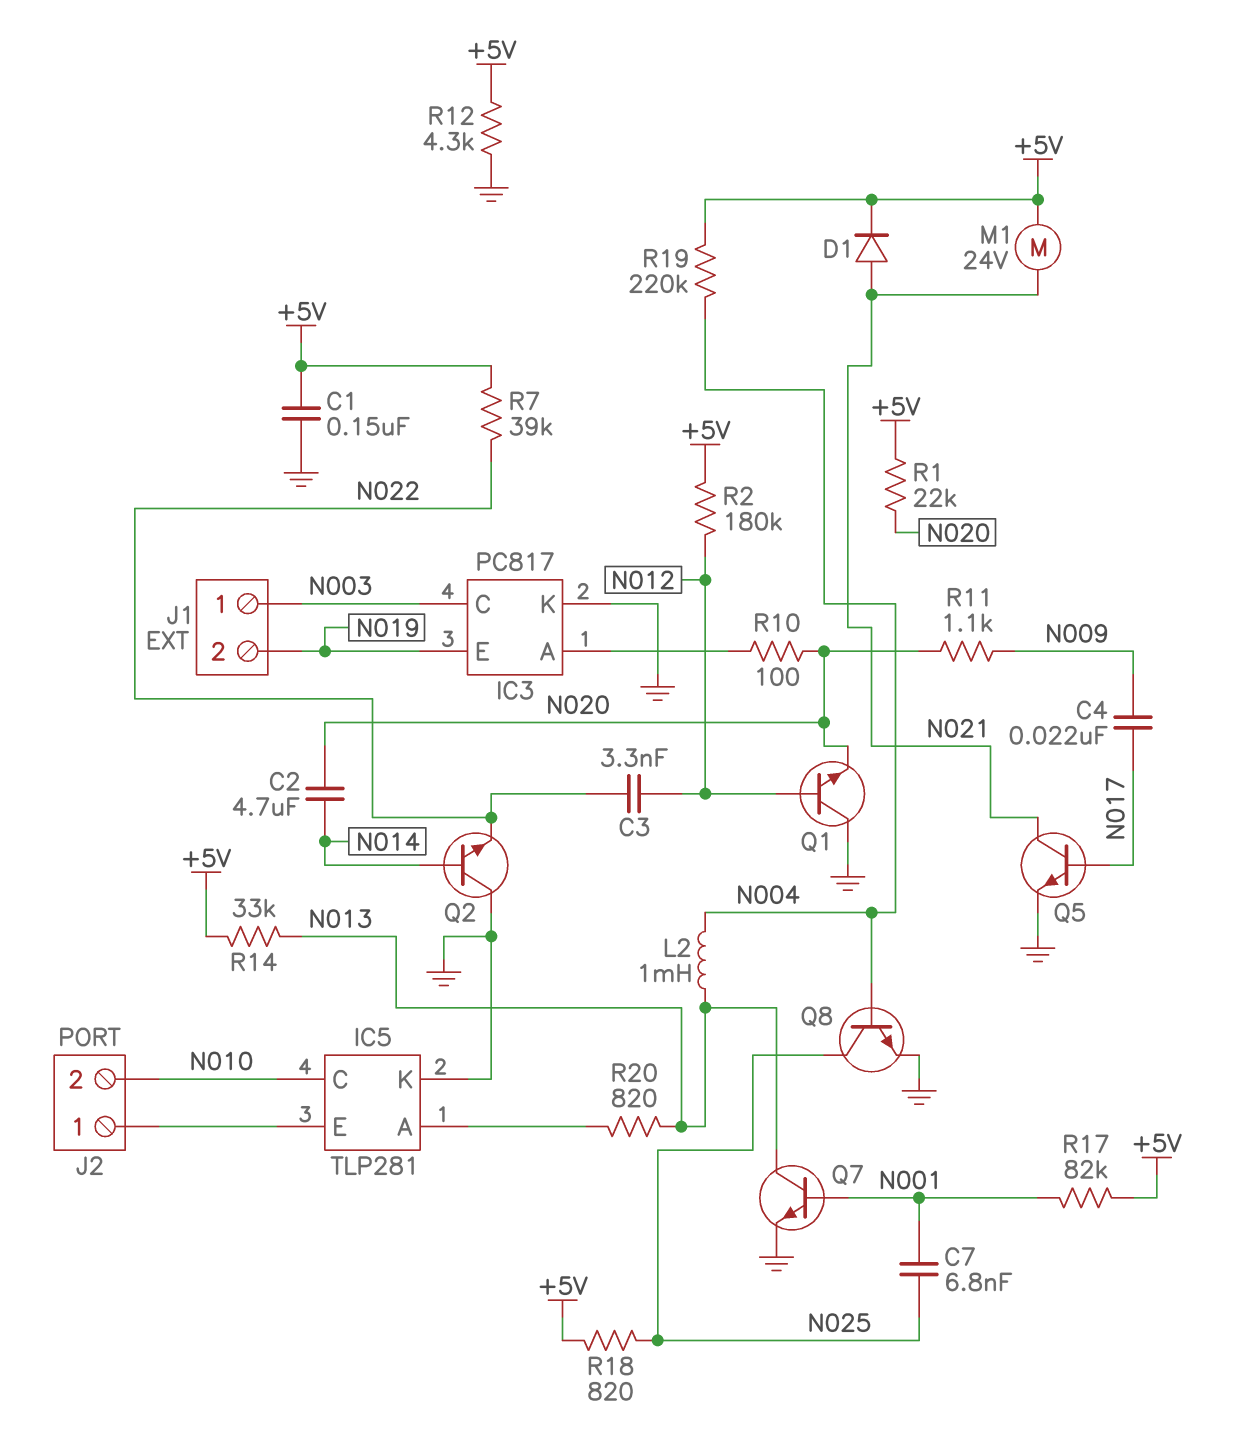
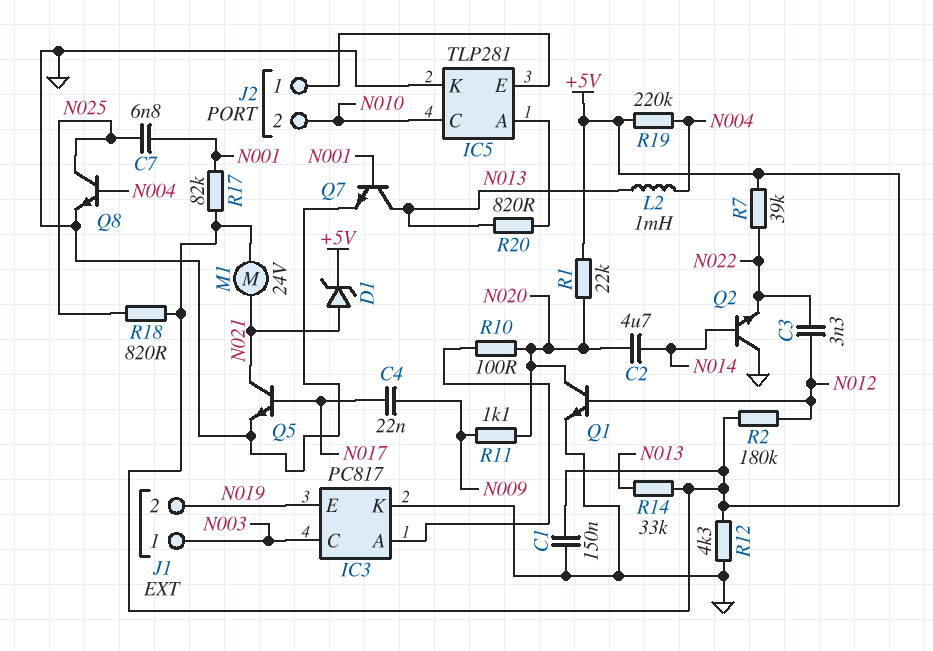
D1: diode (A N021, K +5V) -> zener (A N021, K +5V)
Q1: NPN (B N012, C GND, E N020) -> NPN (B N012, C N020, E GND)

